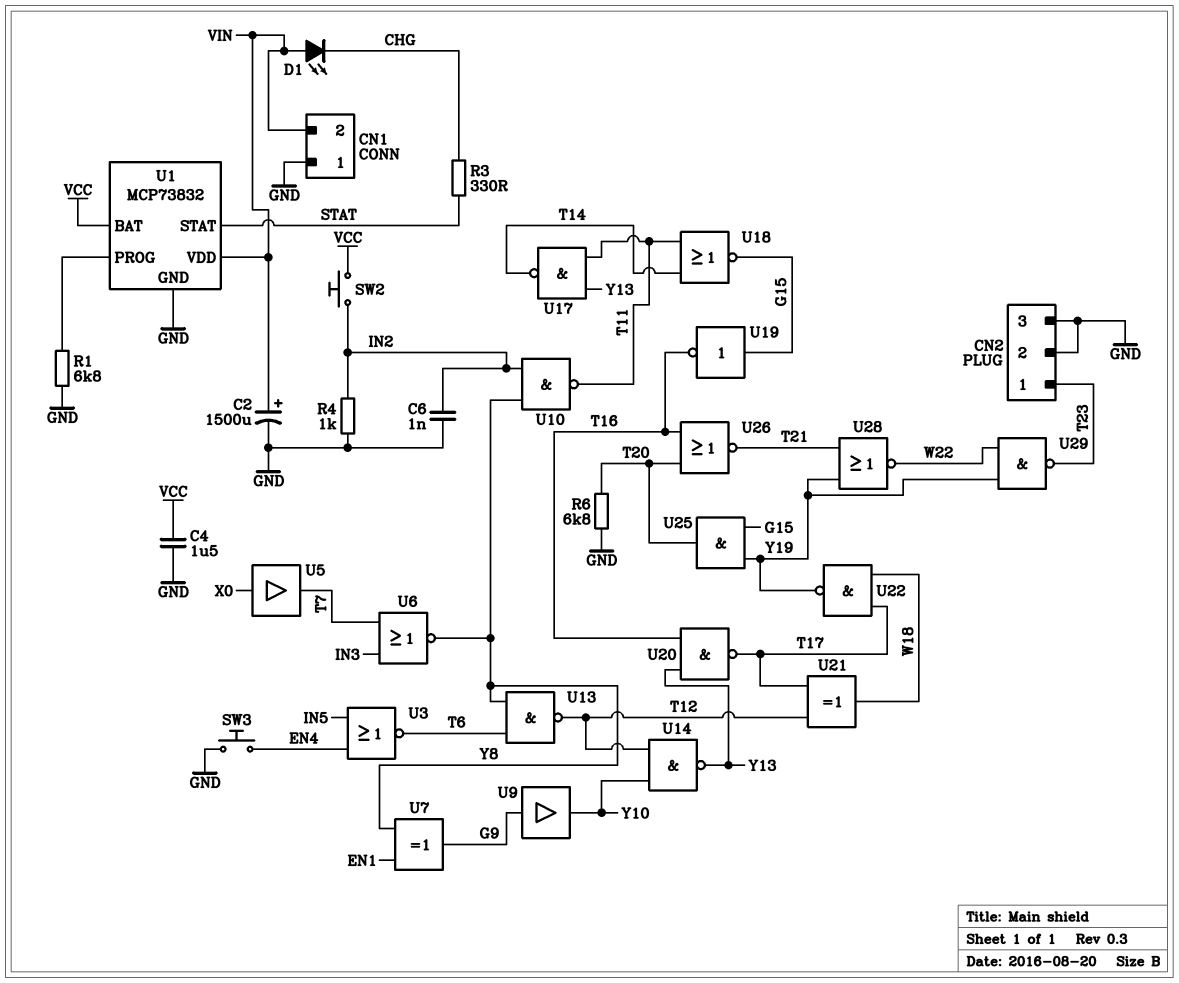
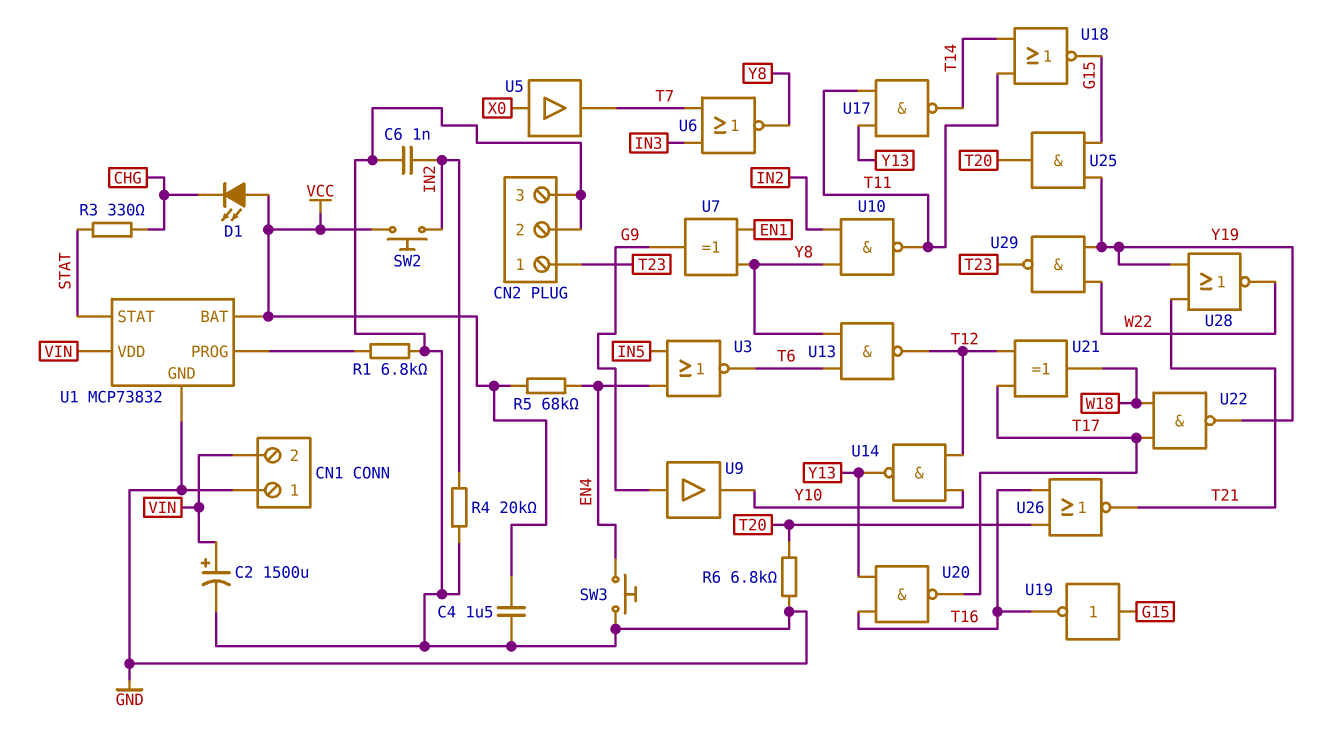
D1: LED (A VIN, K CHG) -> LED (A VCC, K CHG)
R4: 1k (GND, IN2) -> 20k (GND, IN2)
R5: none -> 68k (EN4, VCC)

